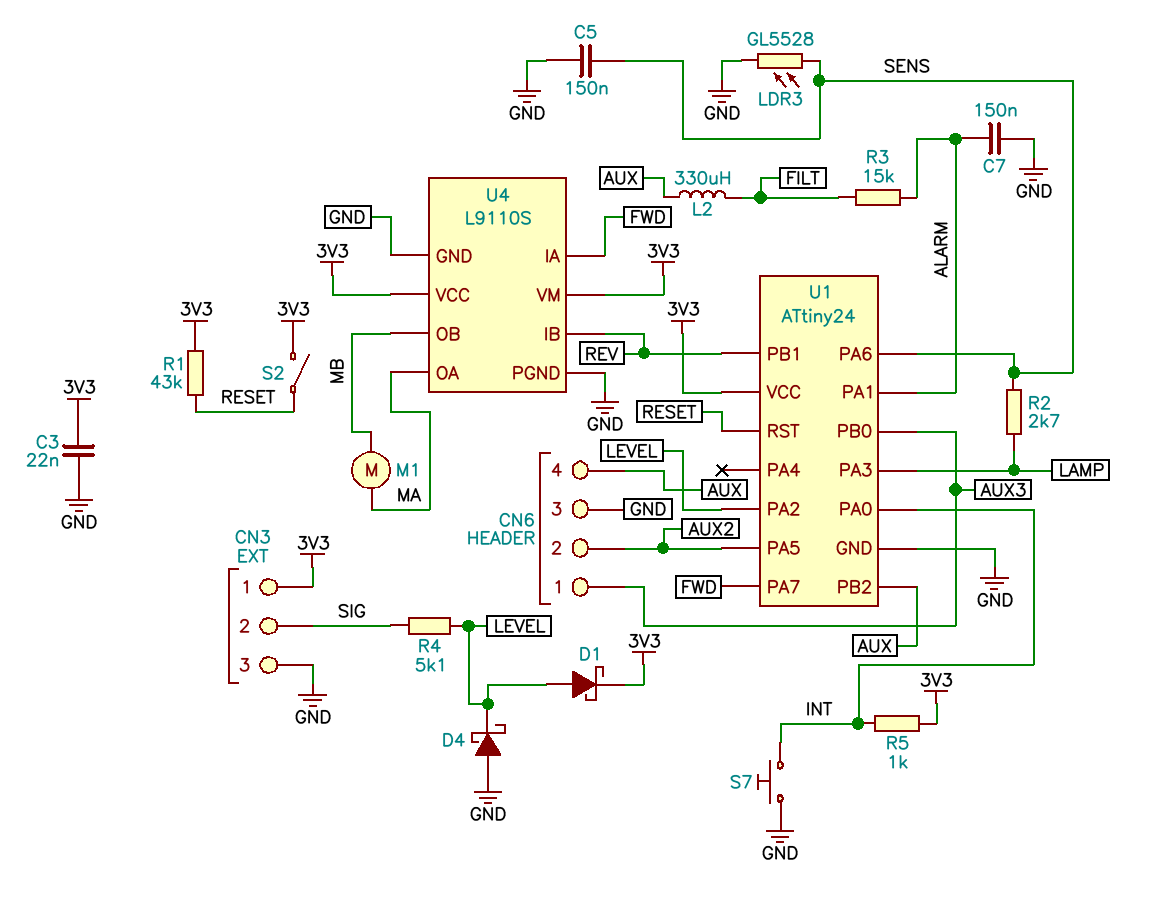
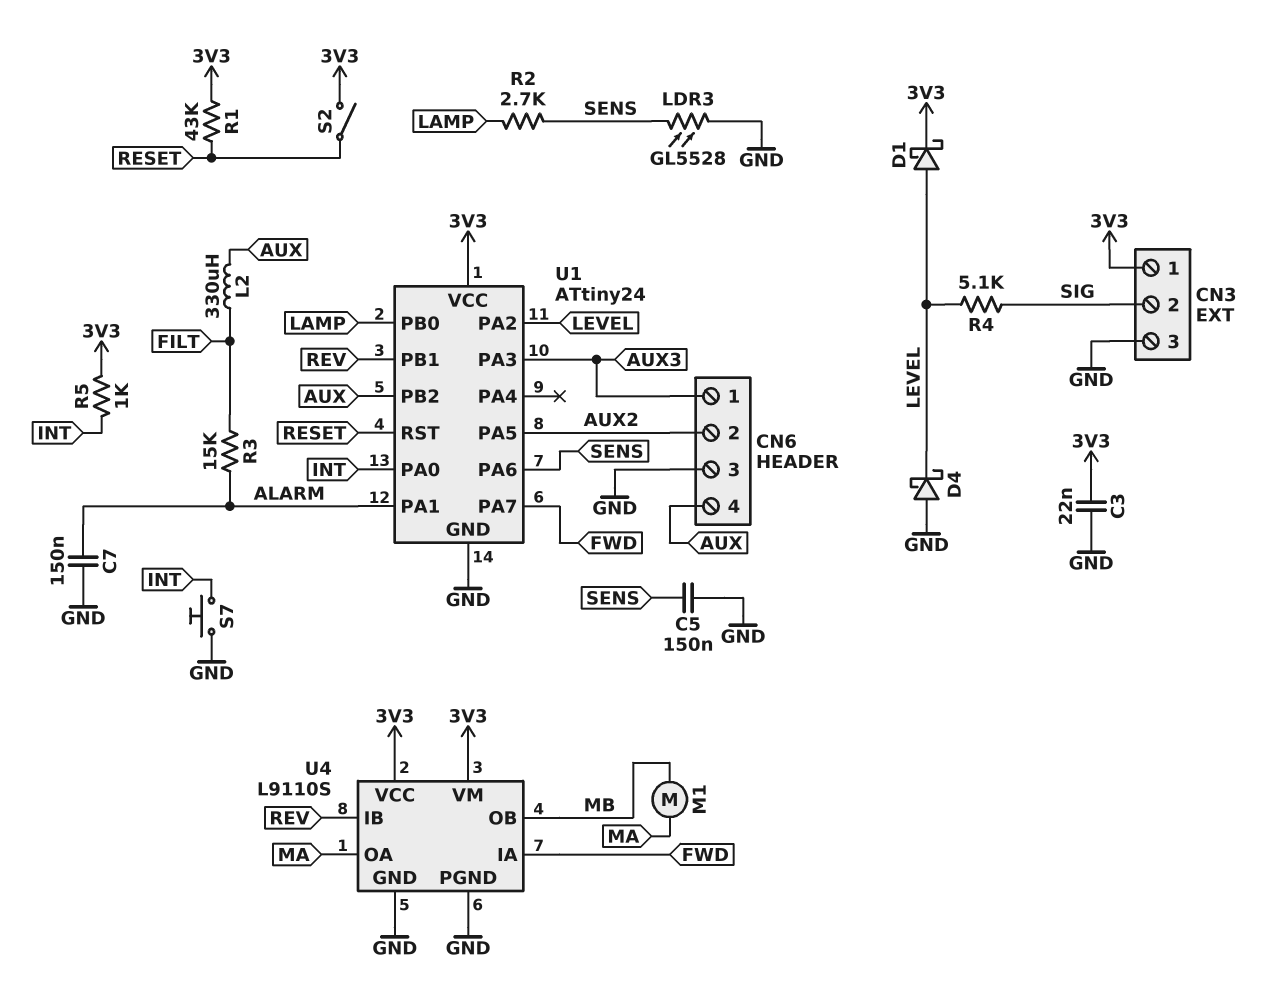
U1 pin PA3: LAMP -> AUX3
U1 pin PB0: AUX3 -> LAMP

